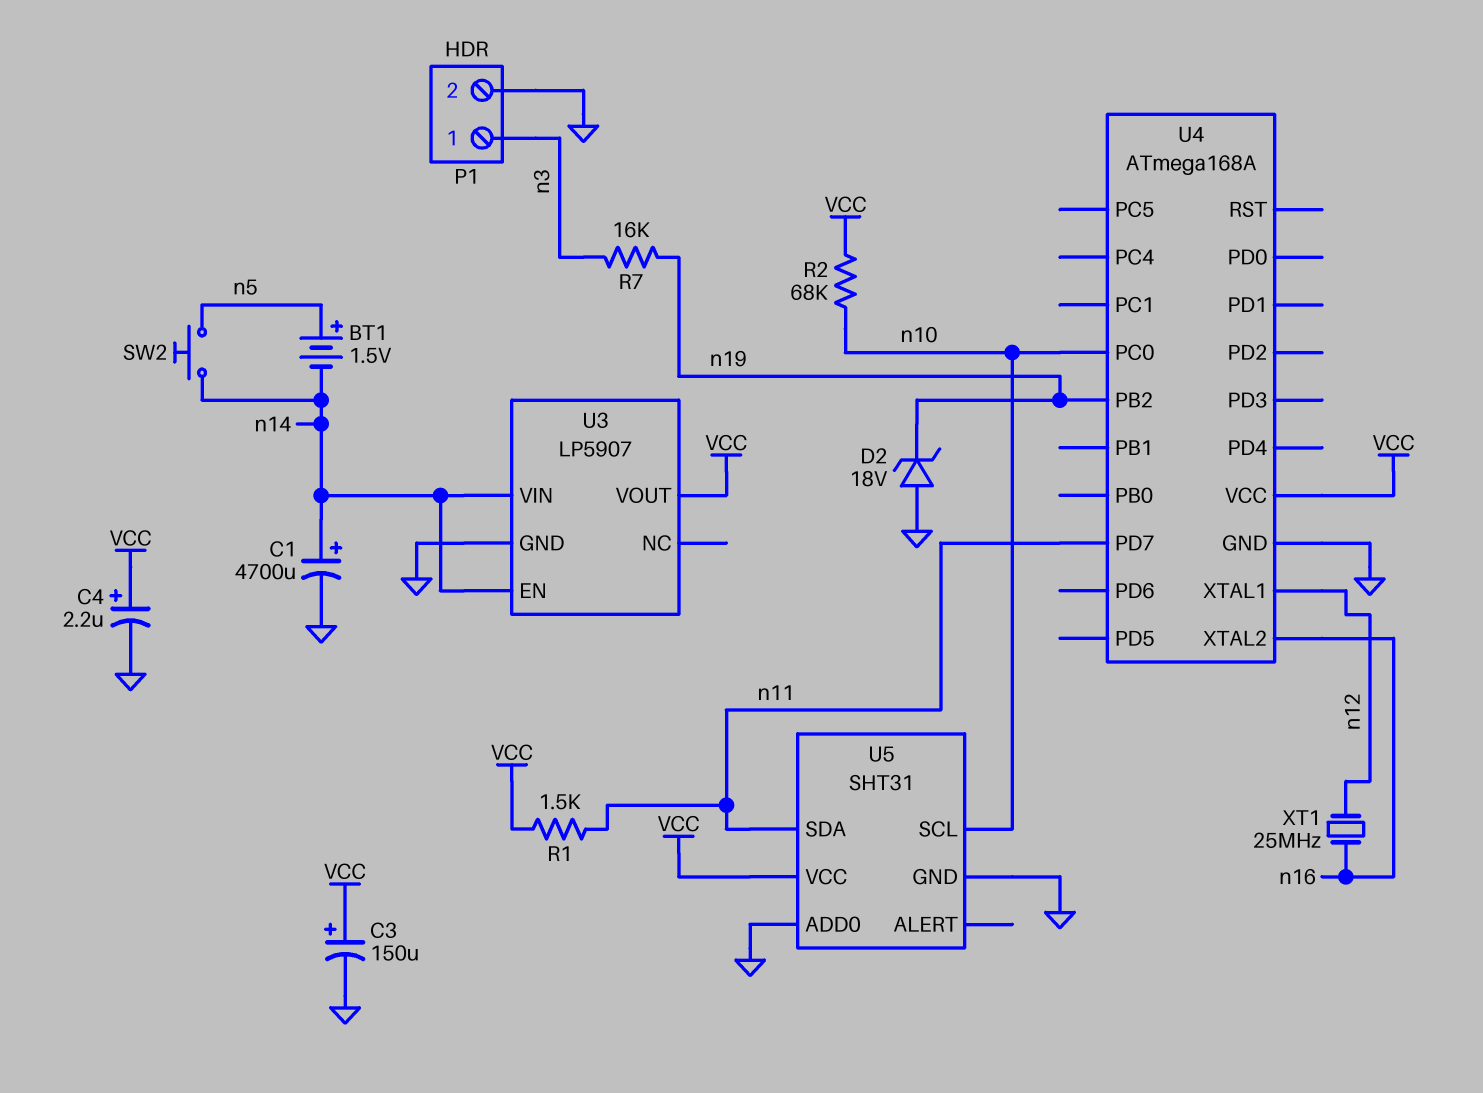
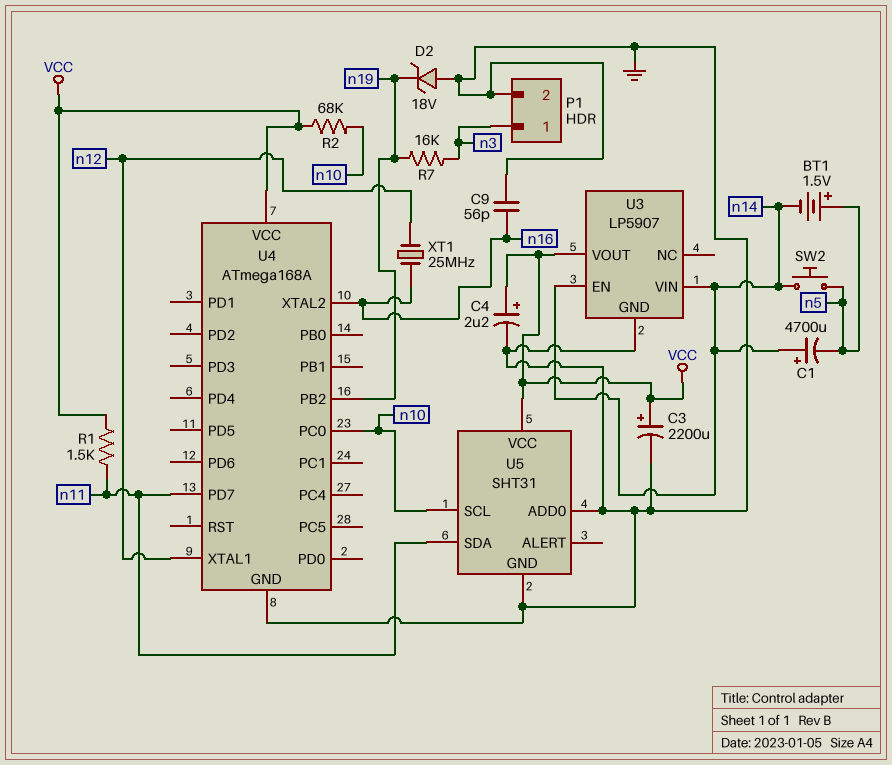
C1: 4700uF (plus n14, minus GND) -> 4700uF (plus n14, minus n5)
C3: 150uF (plus VCC, minus GND) -> 2200uF (plus VCC, minus GND)
C9: none -> 56pF (GND, n16)

